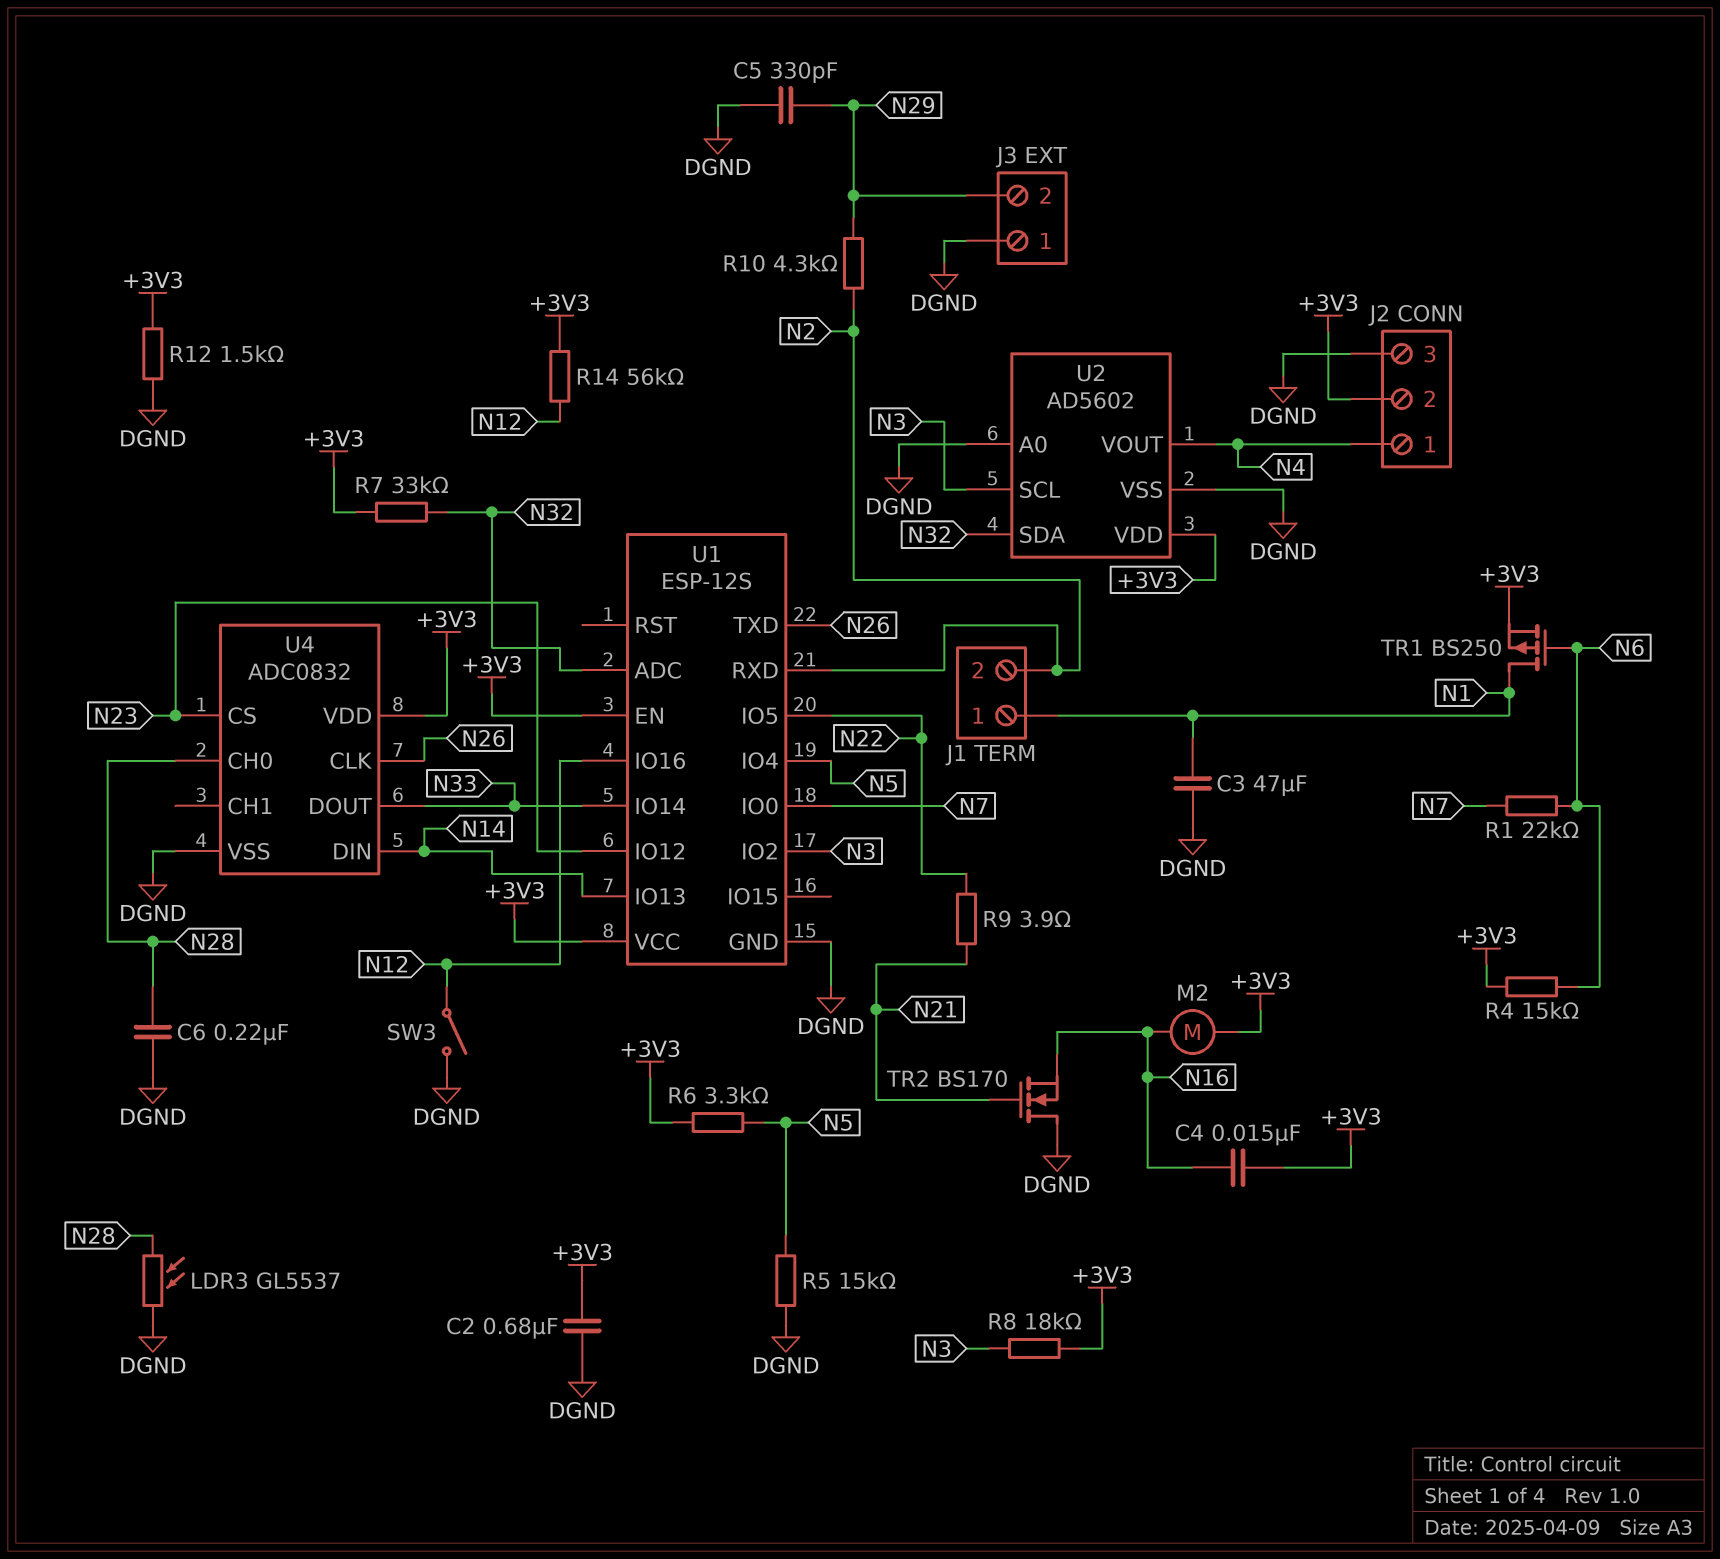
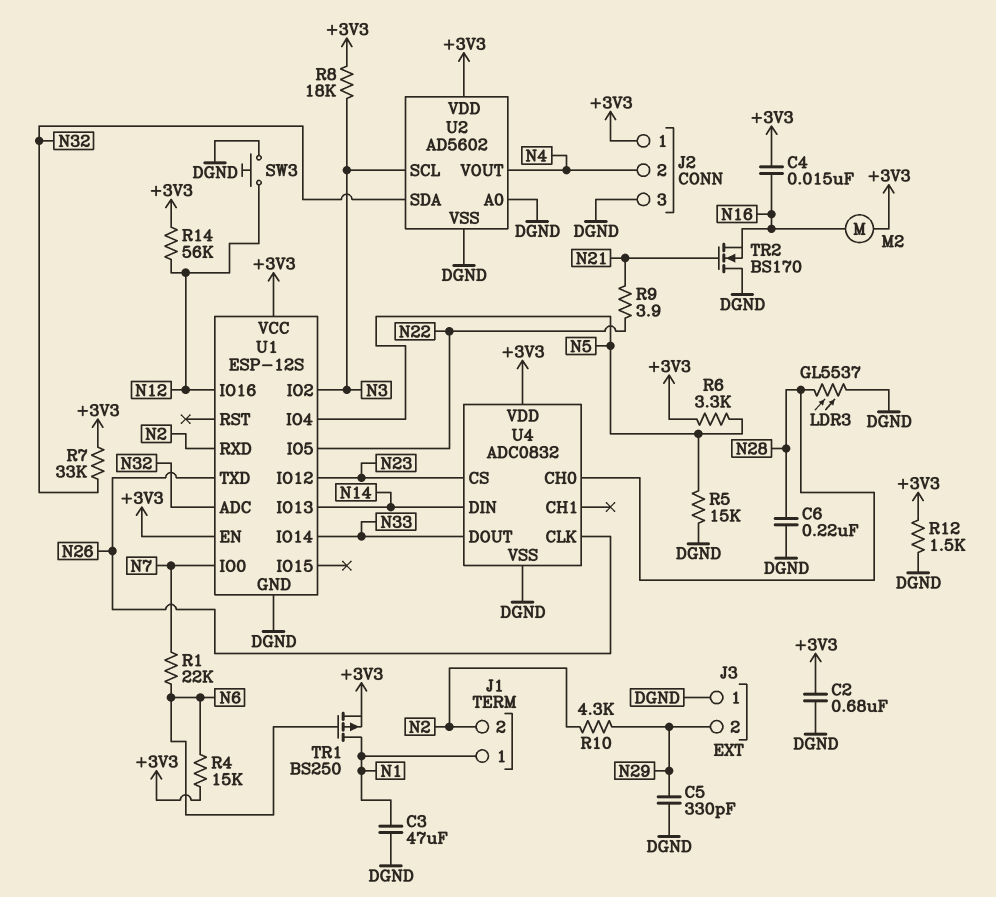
J2 pin 1: N4 -> +3V3
J2 pin 2: +3V3 -> N4
SW3: switch (DGND, N12) -> button (DGND, N12)

